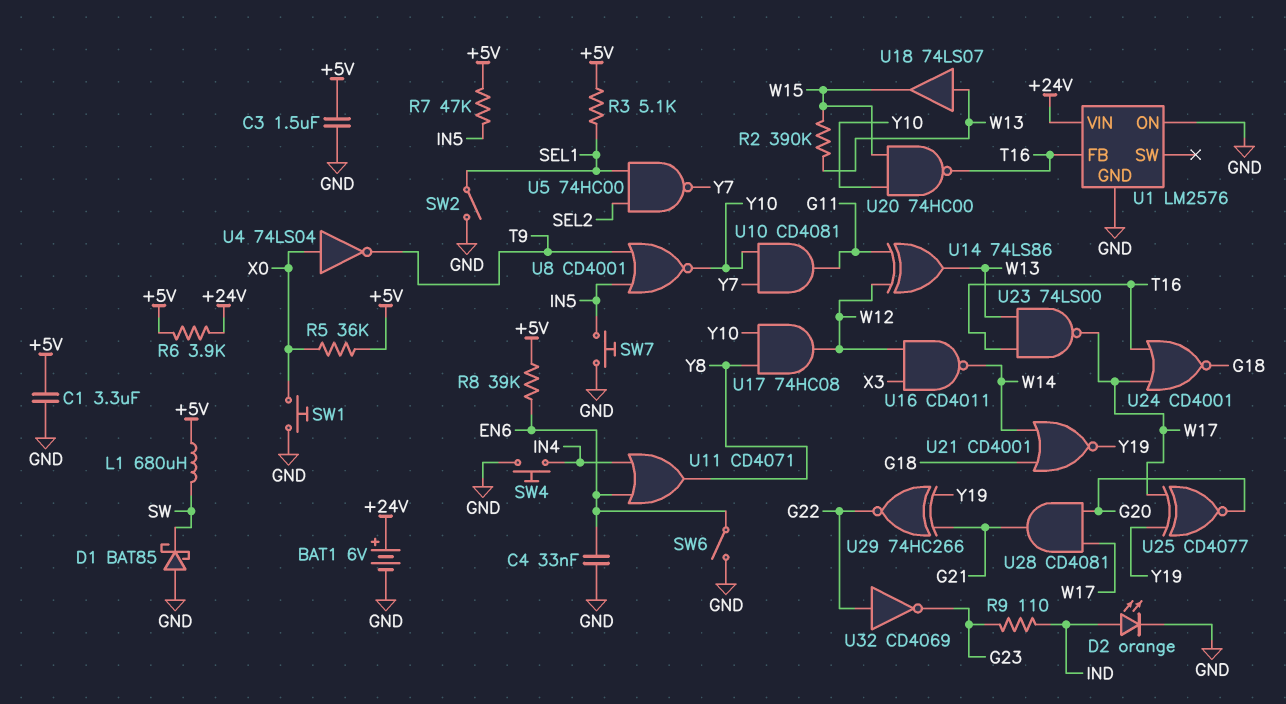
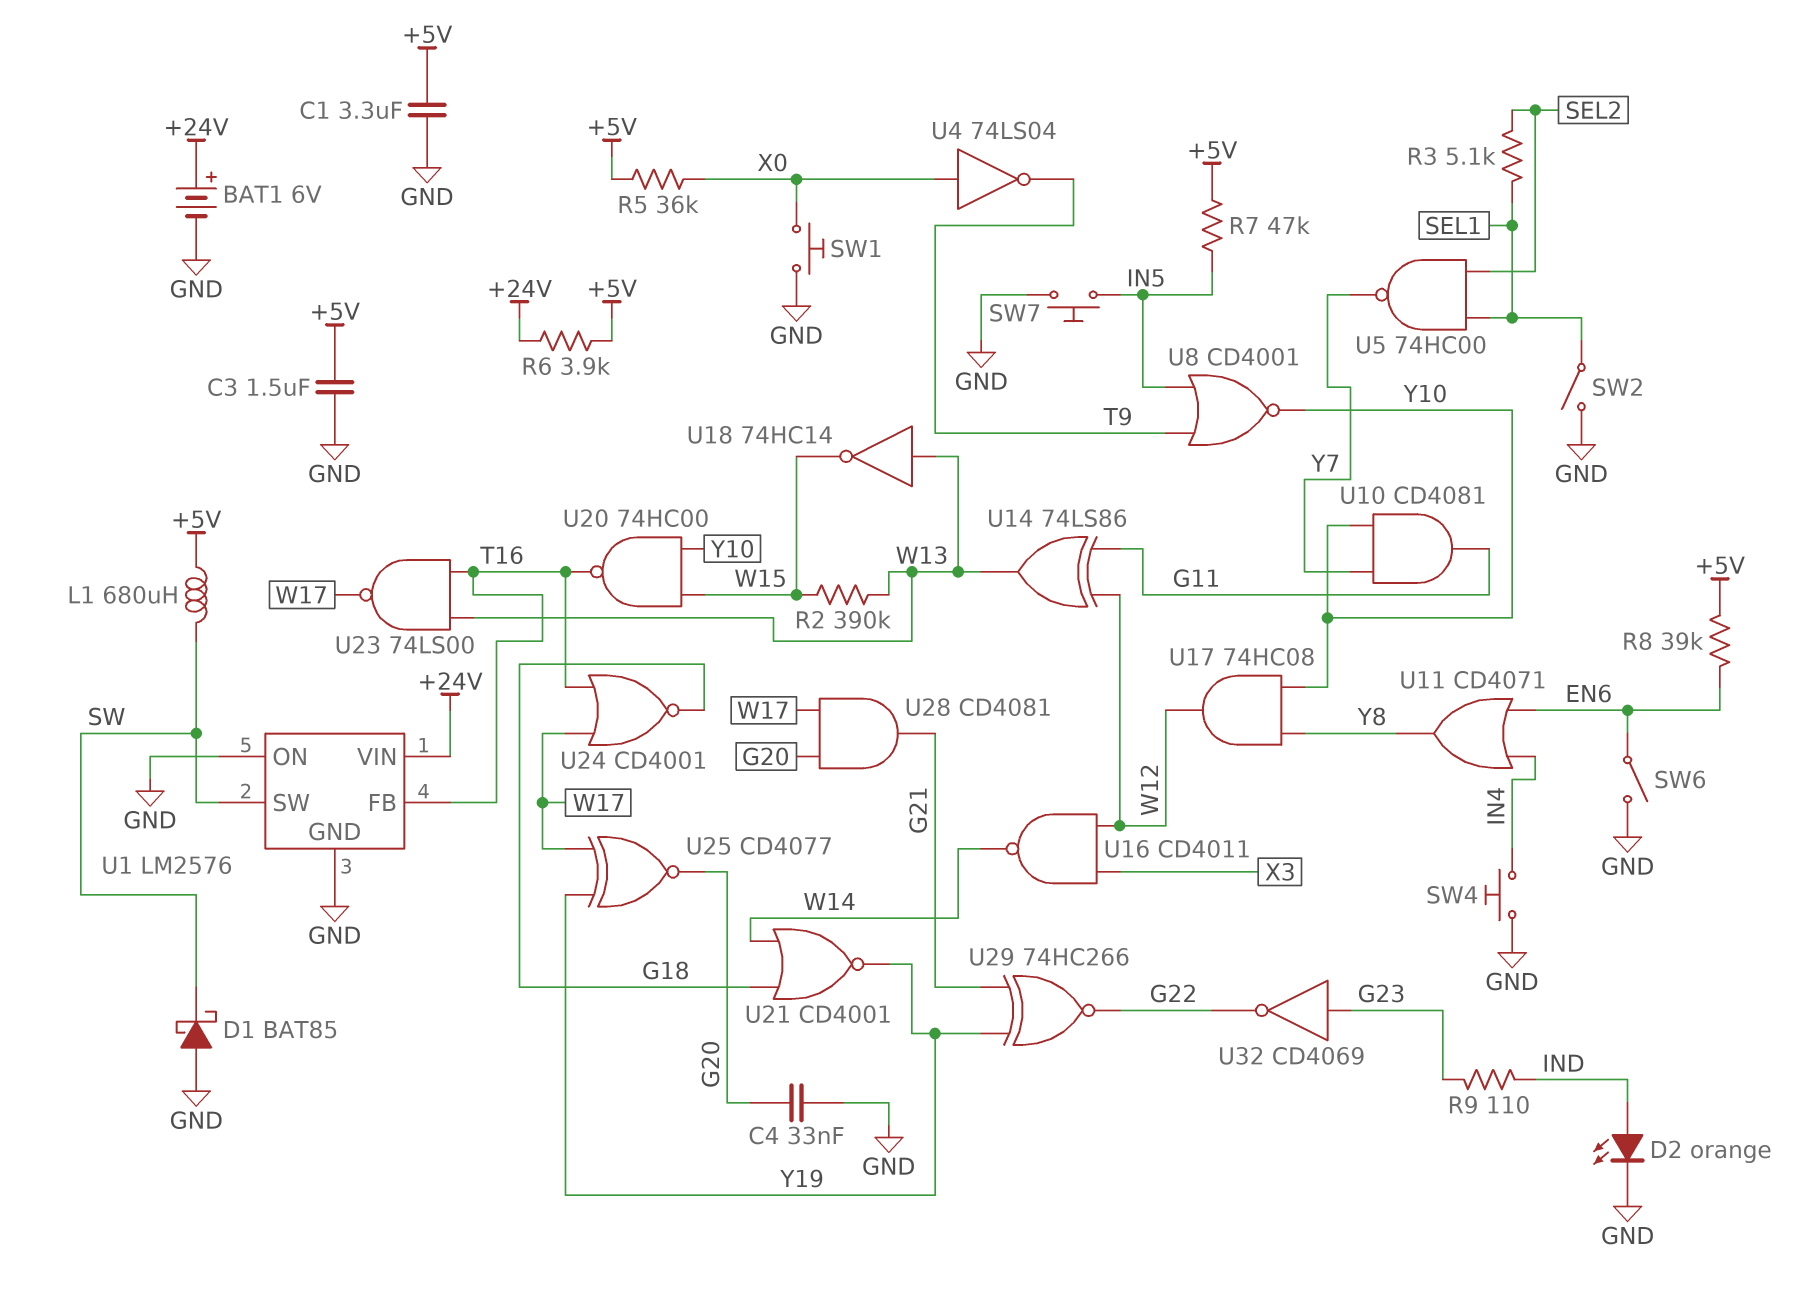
C4: 33nF (EN6, GND) -> 33nF (G20, GND)
R3: 5.1k (+5V, SEL1) -> 5.1k (SEL1, SEL2)
U1 pin SW: none -> SW
U18: buffer 74LS07 (in W13, out W15) -> NOT 74HC14 (in W13, out W15)
U32: NOT CD4069 (in G22, out G23) -> NOT CD4069 (in G23, out G22)

